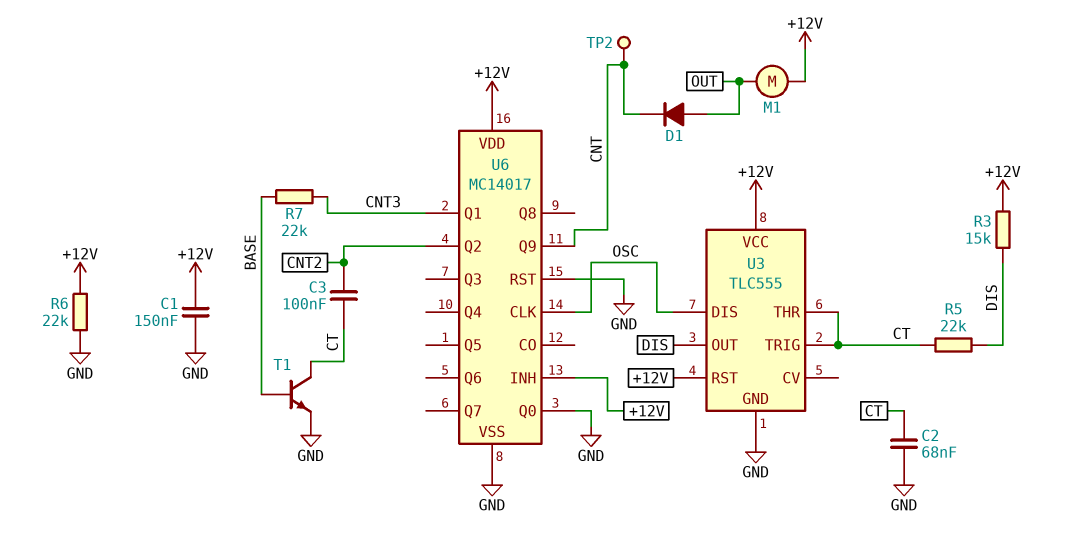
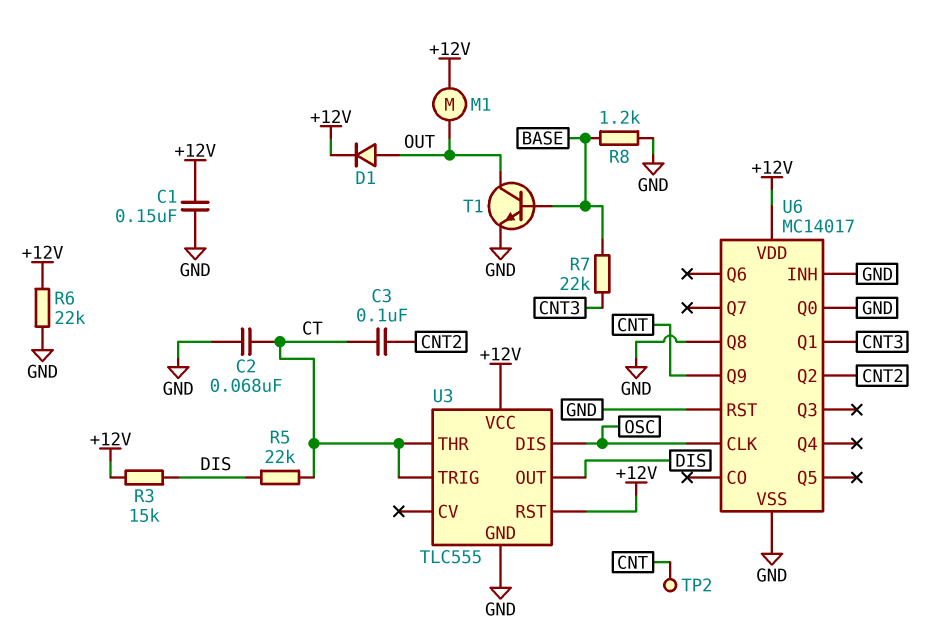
D1: diode (A OUT, K CNT) -> diode (A OUT, K +12V)
R8: none -> 1.2k (BASE, GND)
T1: NPN (B BASE, C CT, E GND) -> NPN (B BASE, C OUT, E GND)
U6 pin INH: +12V -> GND
U6 pin Q8: none -> GND

